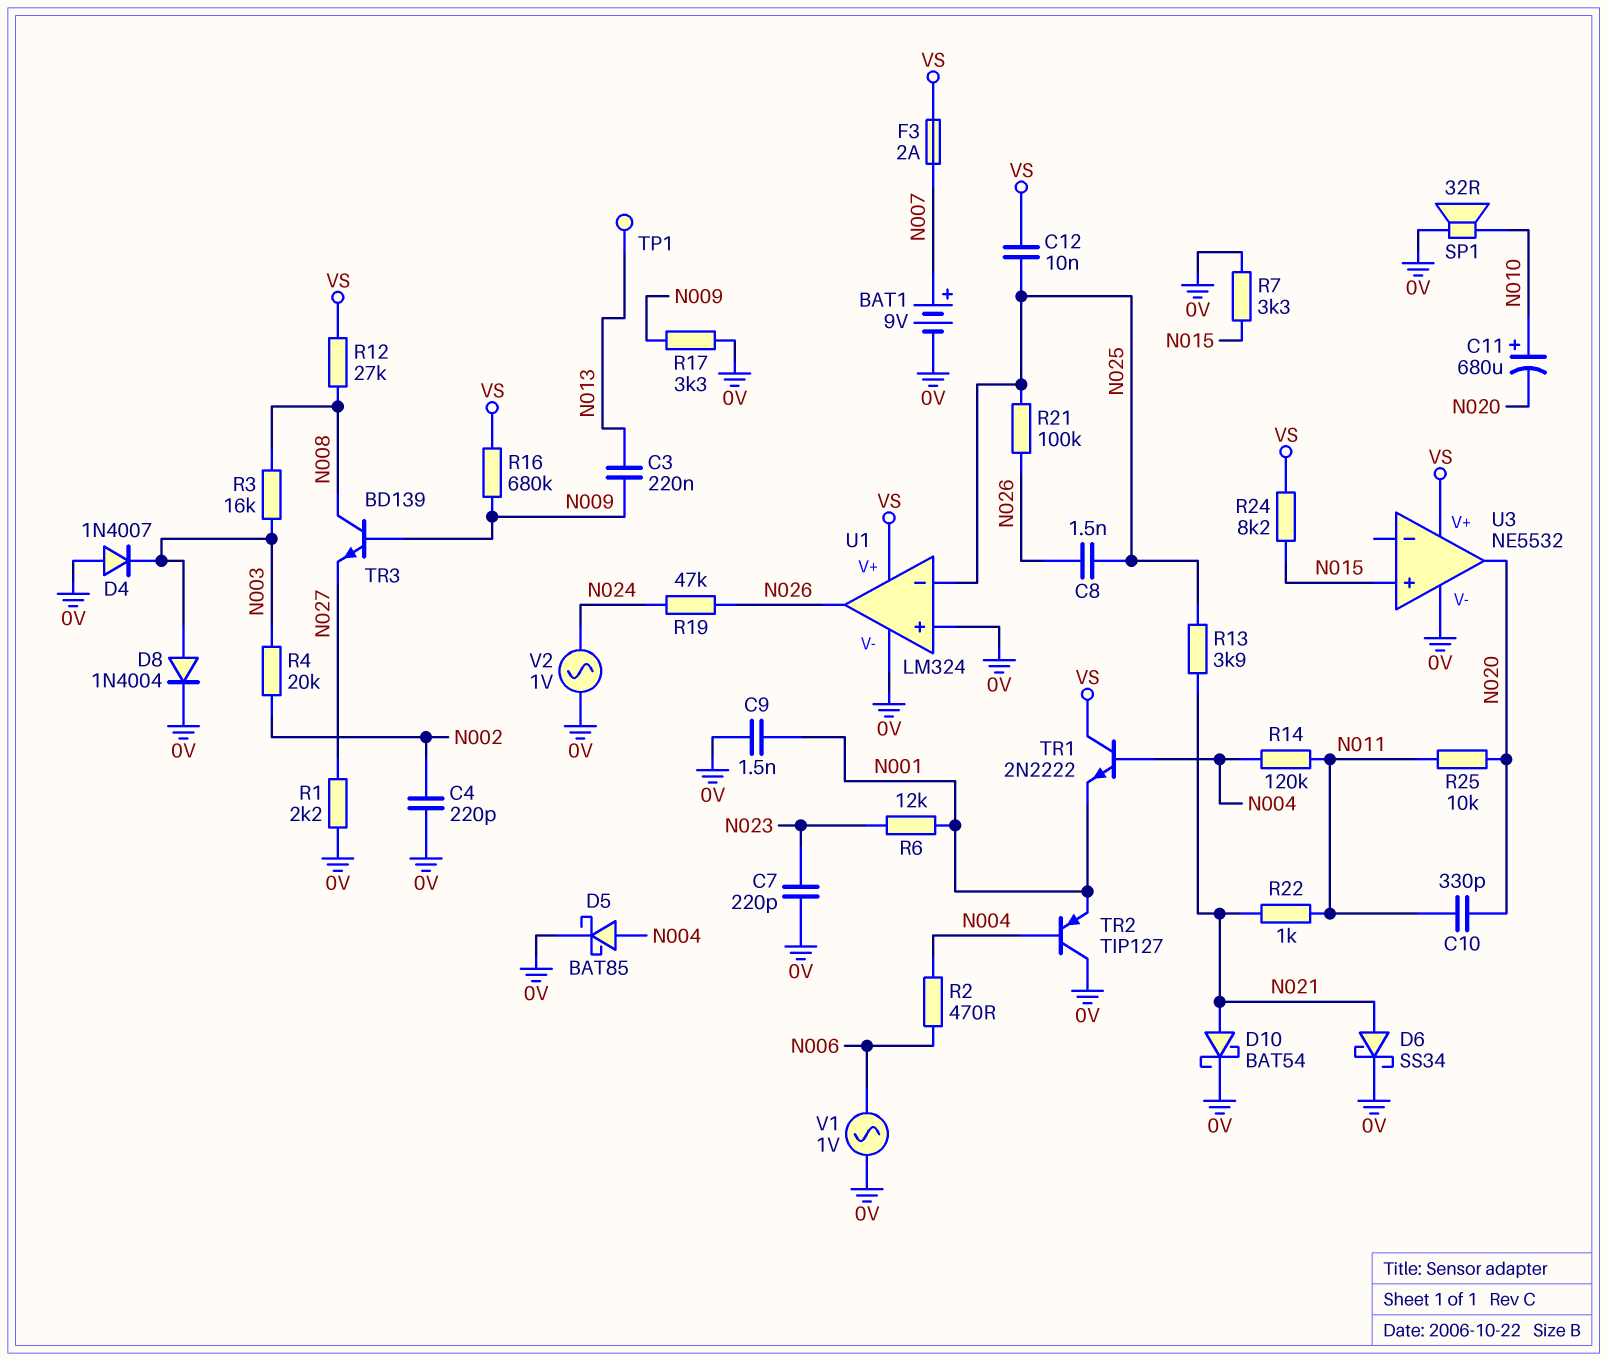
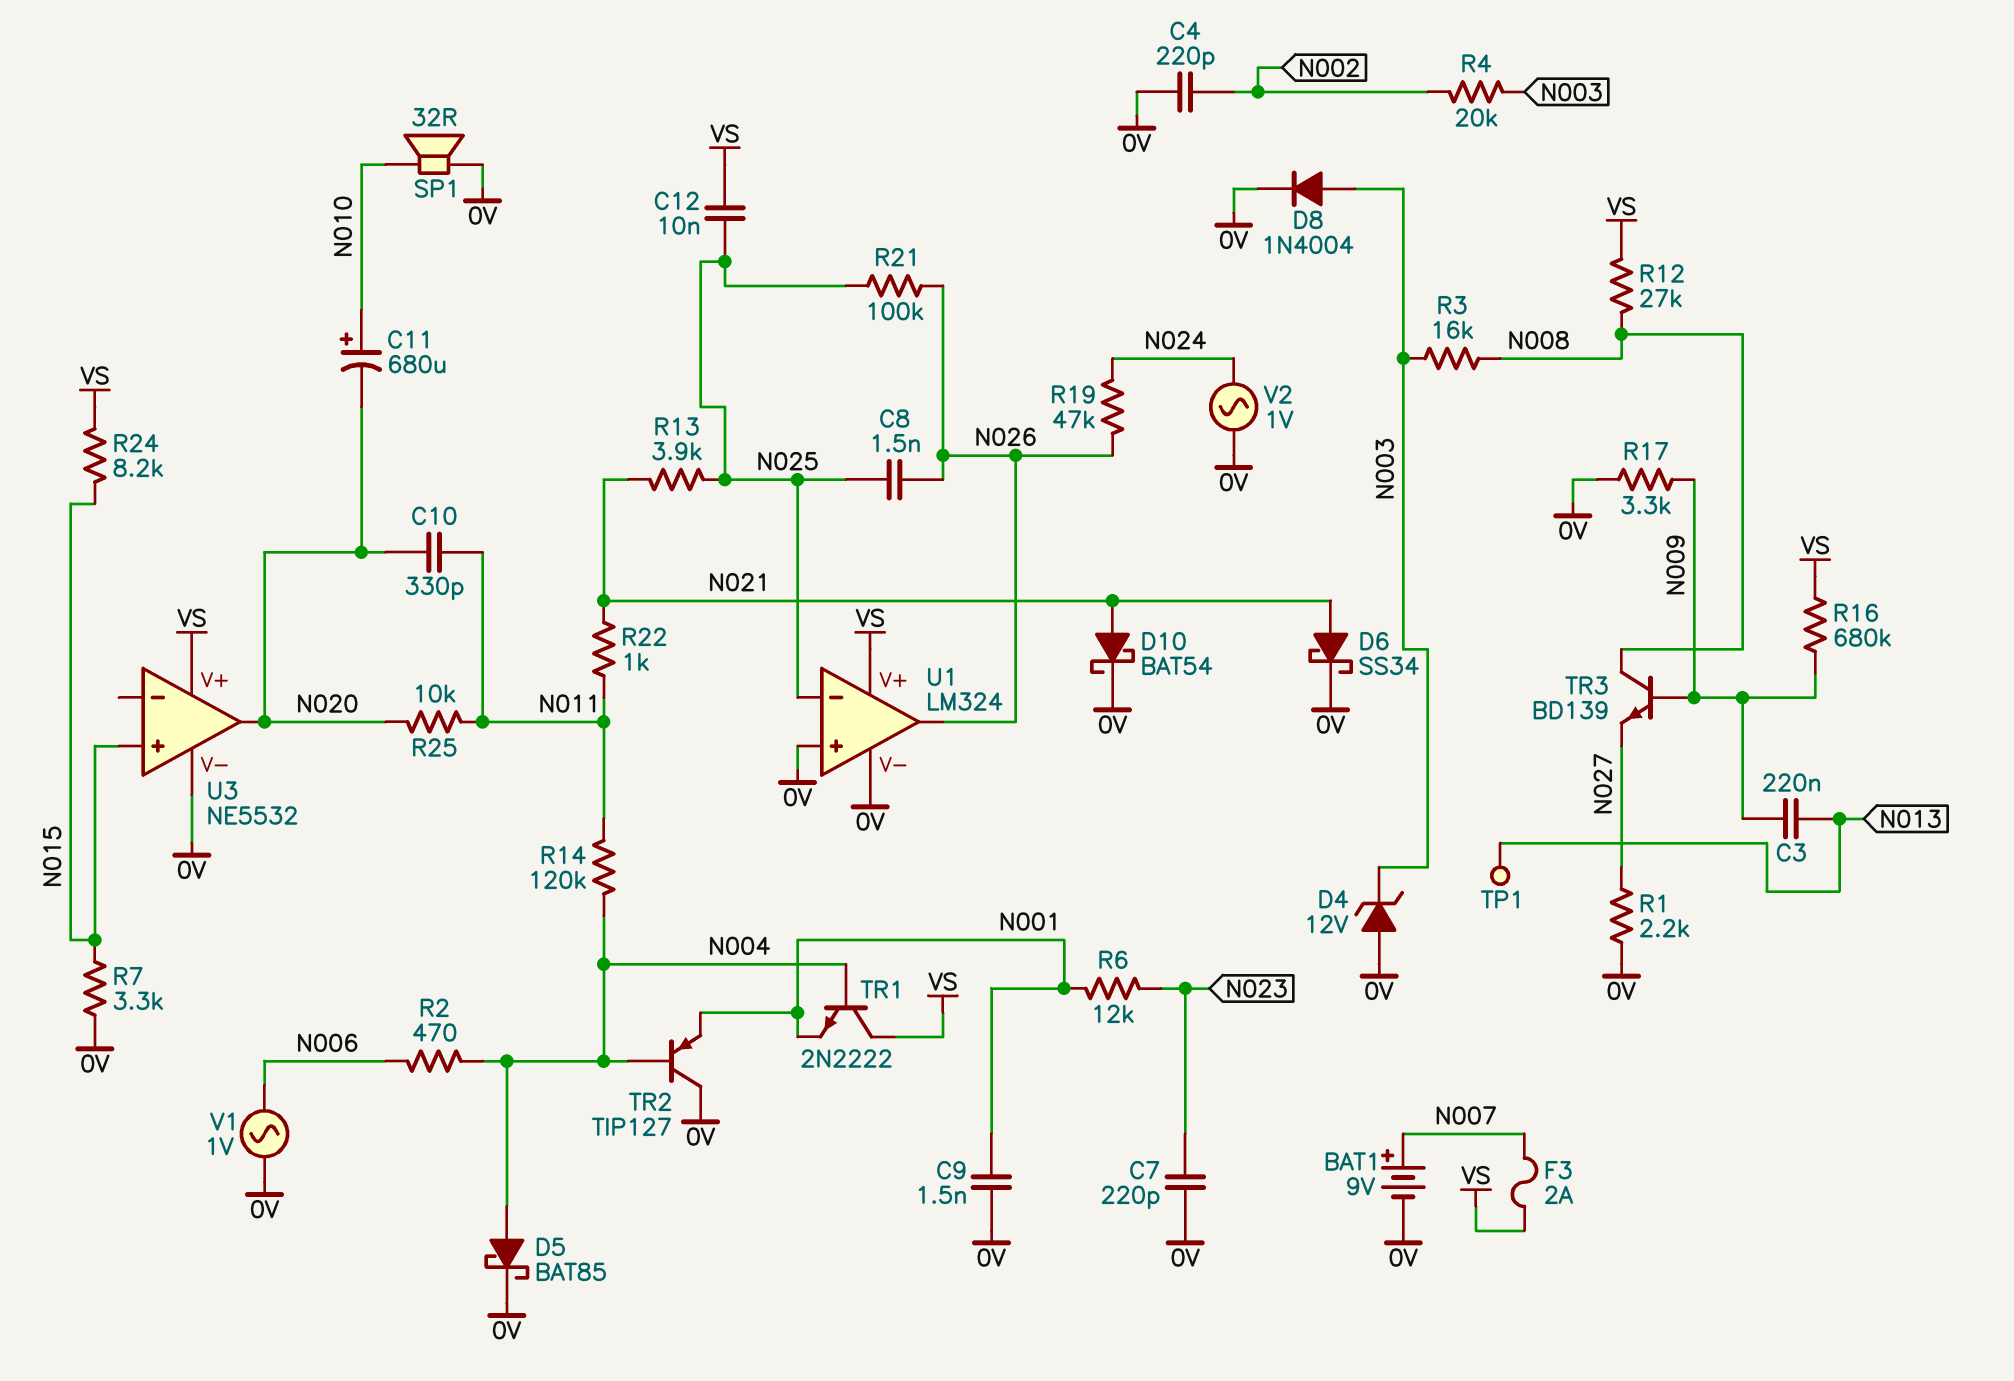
D4: diode 1N4007 (A 0V, K N003) -> zener 12V (A 0V, K N003)

